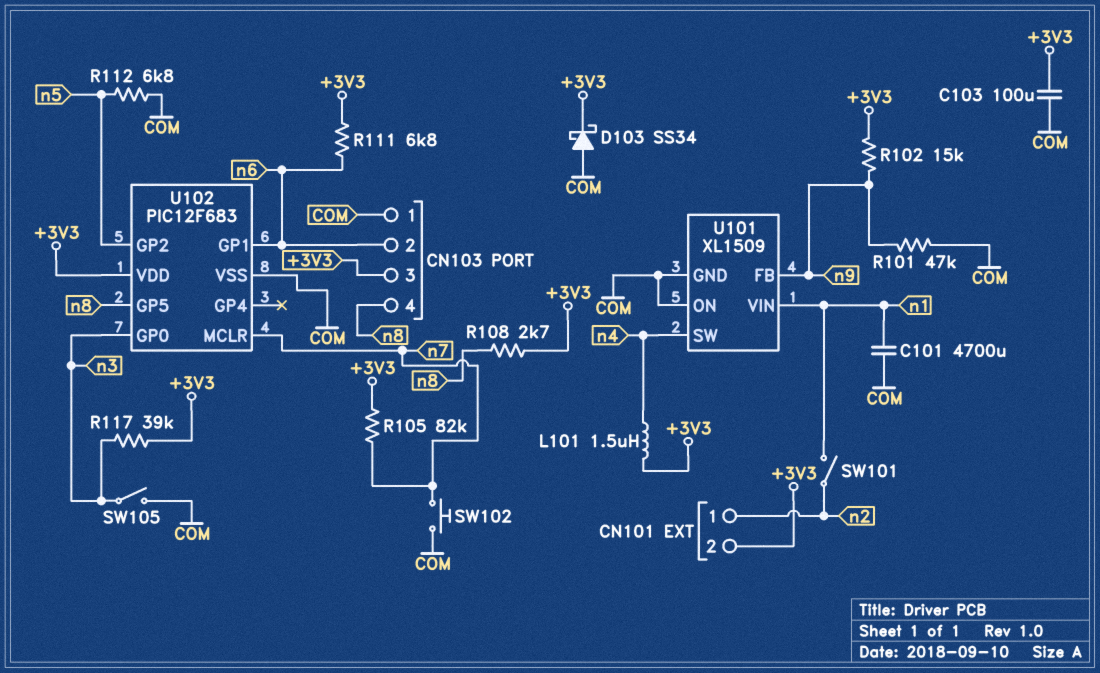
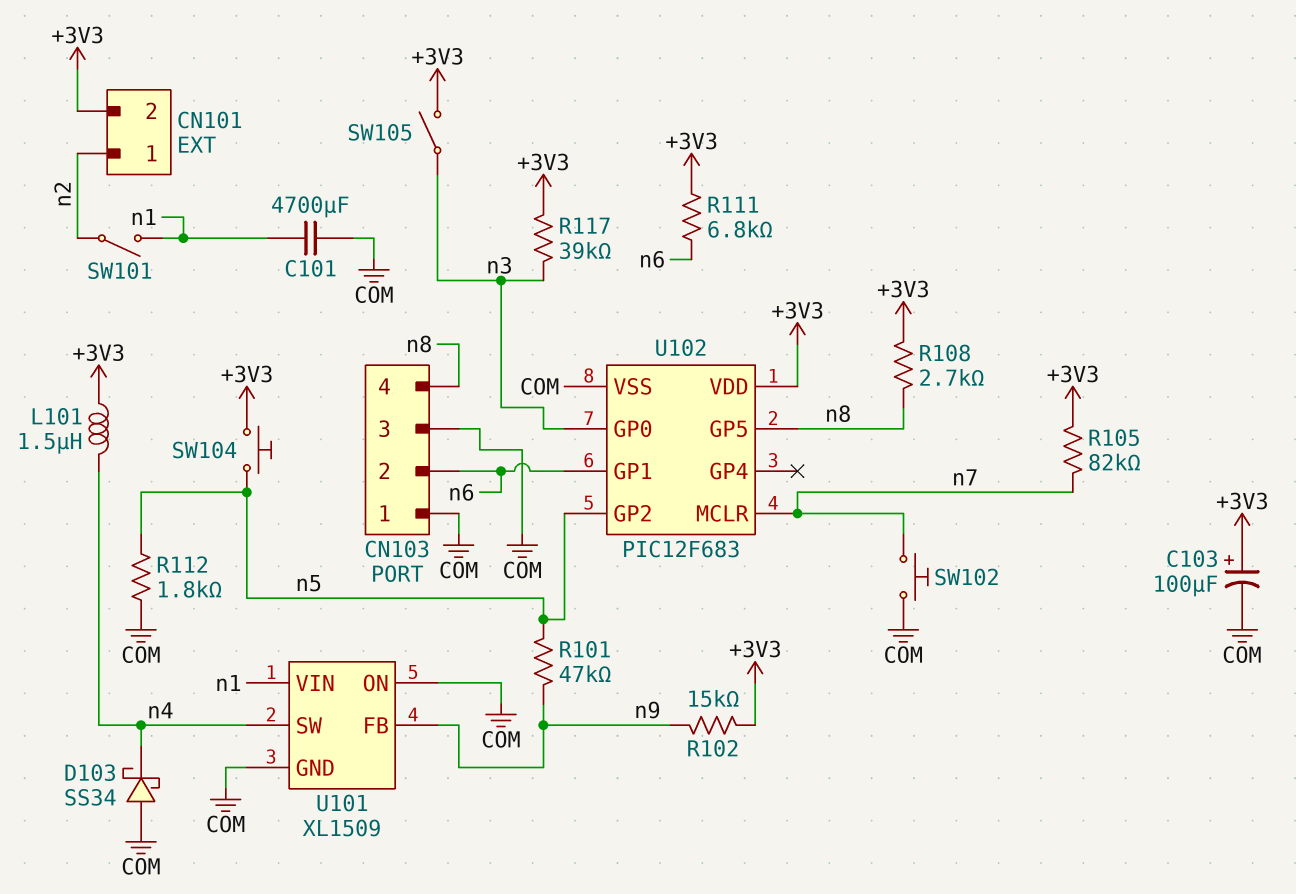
C103: 100uF (+3V3, COM) -> 100uF (plus +3V3, minus COM)
CN103 pin 3: +3V3 -> COM
D103: schottky SS34 (A COM, K +3V3) -> schottky SS34 (A COM, K n4)
R101: 47k (COM, n9) -> 47k (n5, n9)
R112: 6.8k (COM, n5) -> 1.8k (COM, n5)
SW104: none -> button (+3V3, n5)
SW105: switch (COM, n3) -> switch (+3V3, n3)

